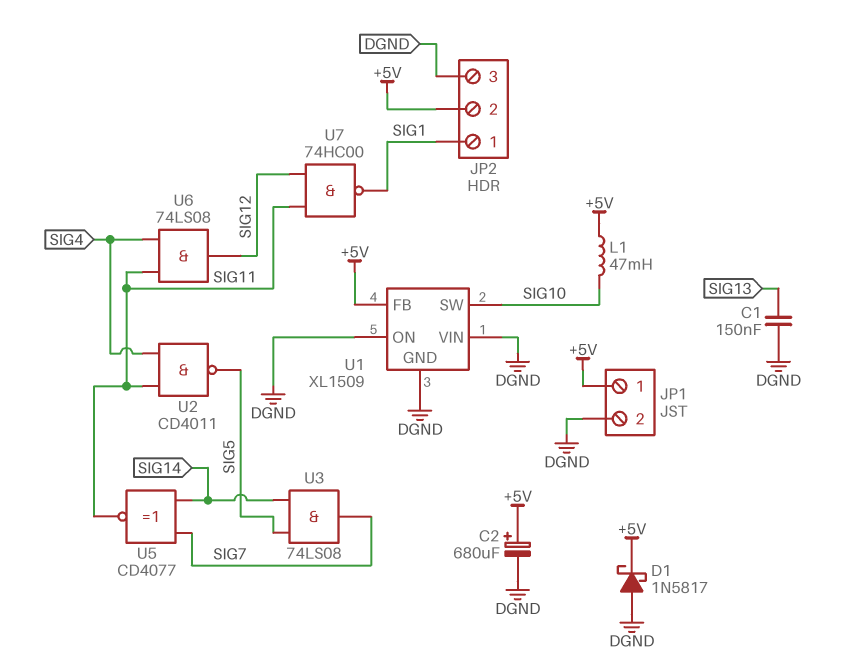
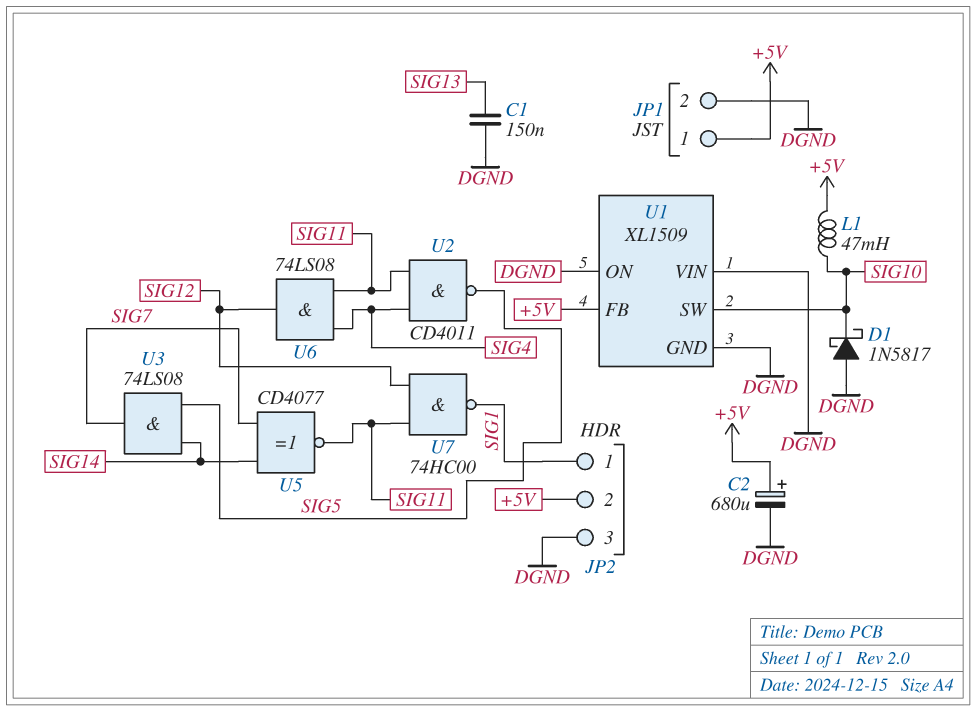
D1: schottky 1N5817 (A DGND, K +5V) -> schottky 1N5817 (A DGND, K SIG10)

